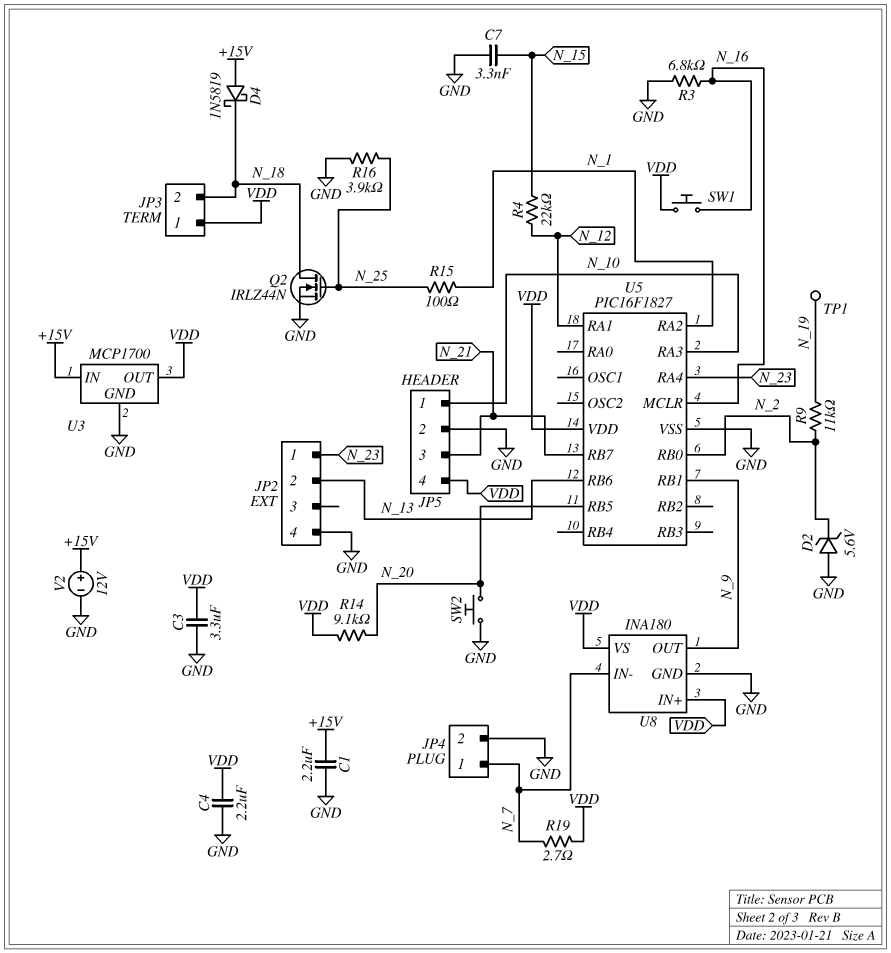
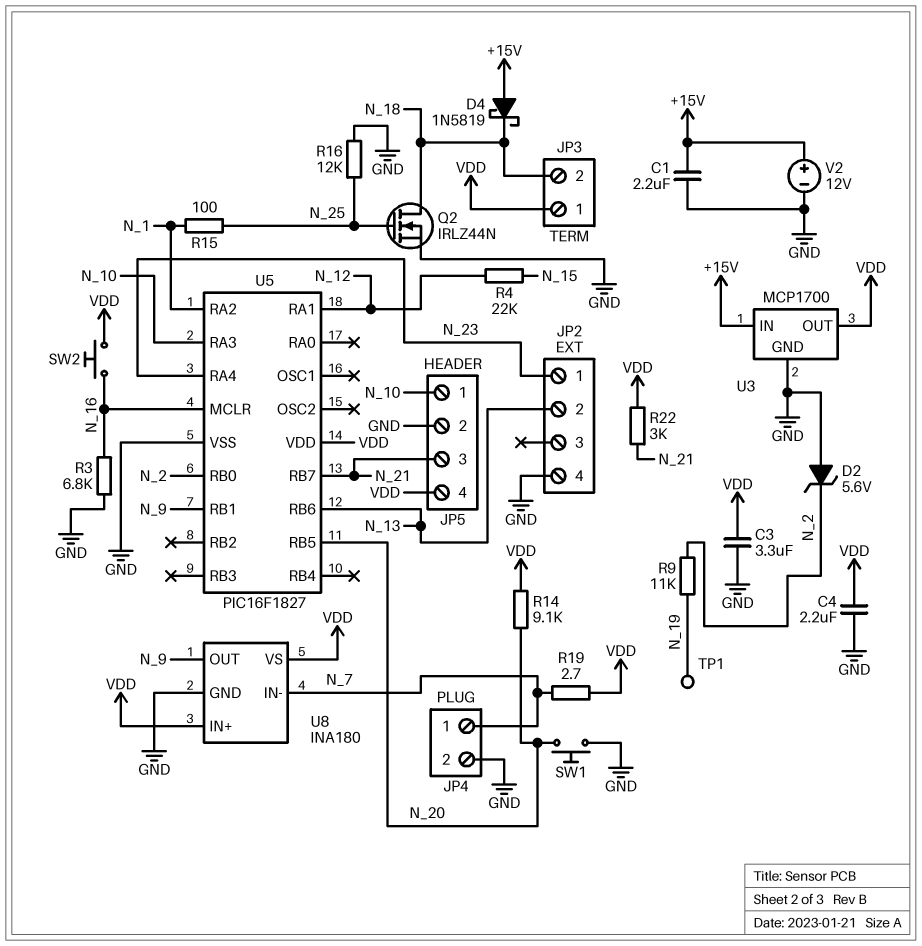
C7: 3.3nF (GND, N_15) -> none
R16: 3.9k (GND, N_25) -> 12k (GND, N_25)
R22: none -> 3k (N_21, VDD)
SW1: button (N_16, VDD) -> button (GND, N_20)
SW2: button (GND, N_20) -> button (N_16, VDD)

